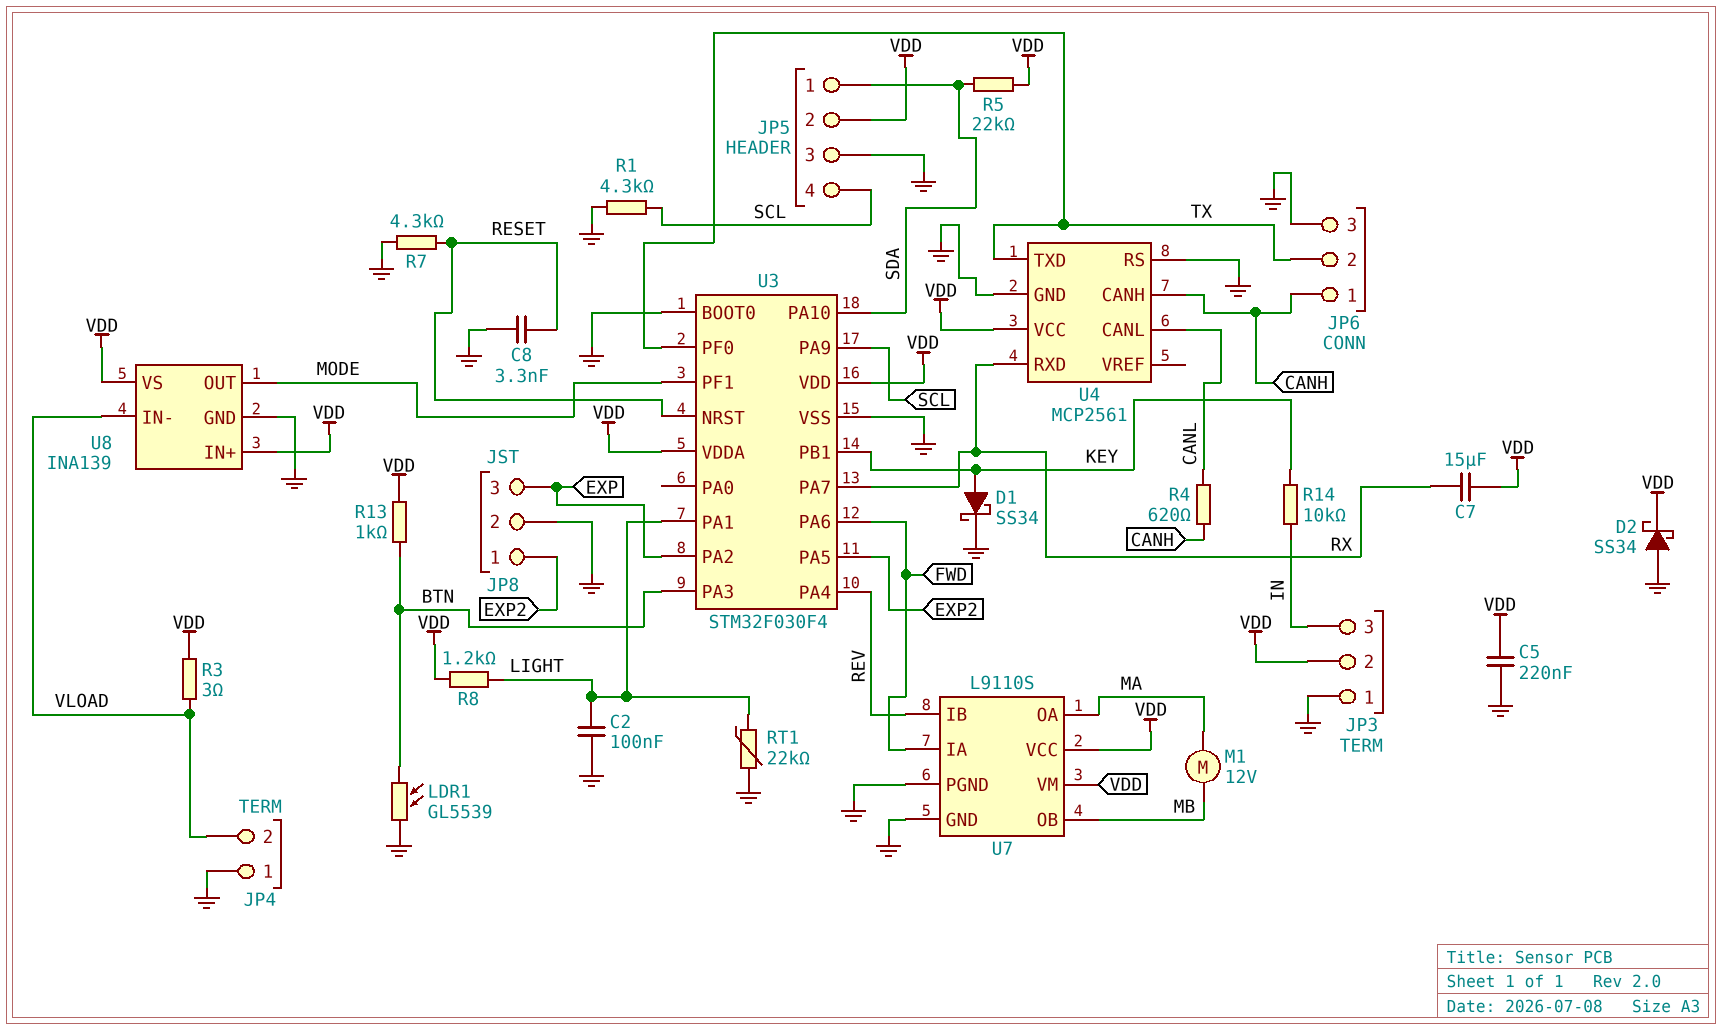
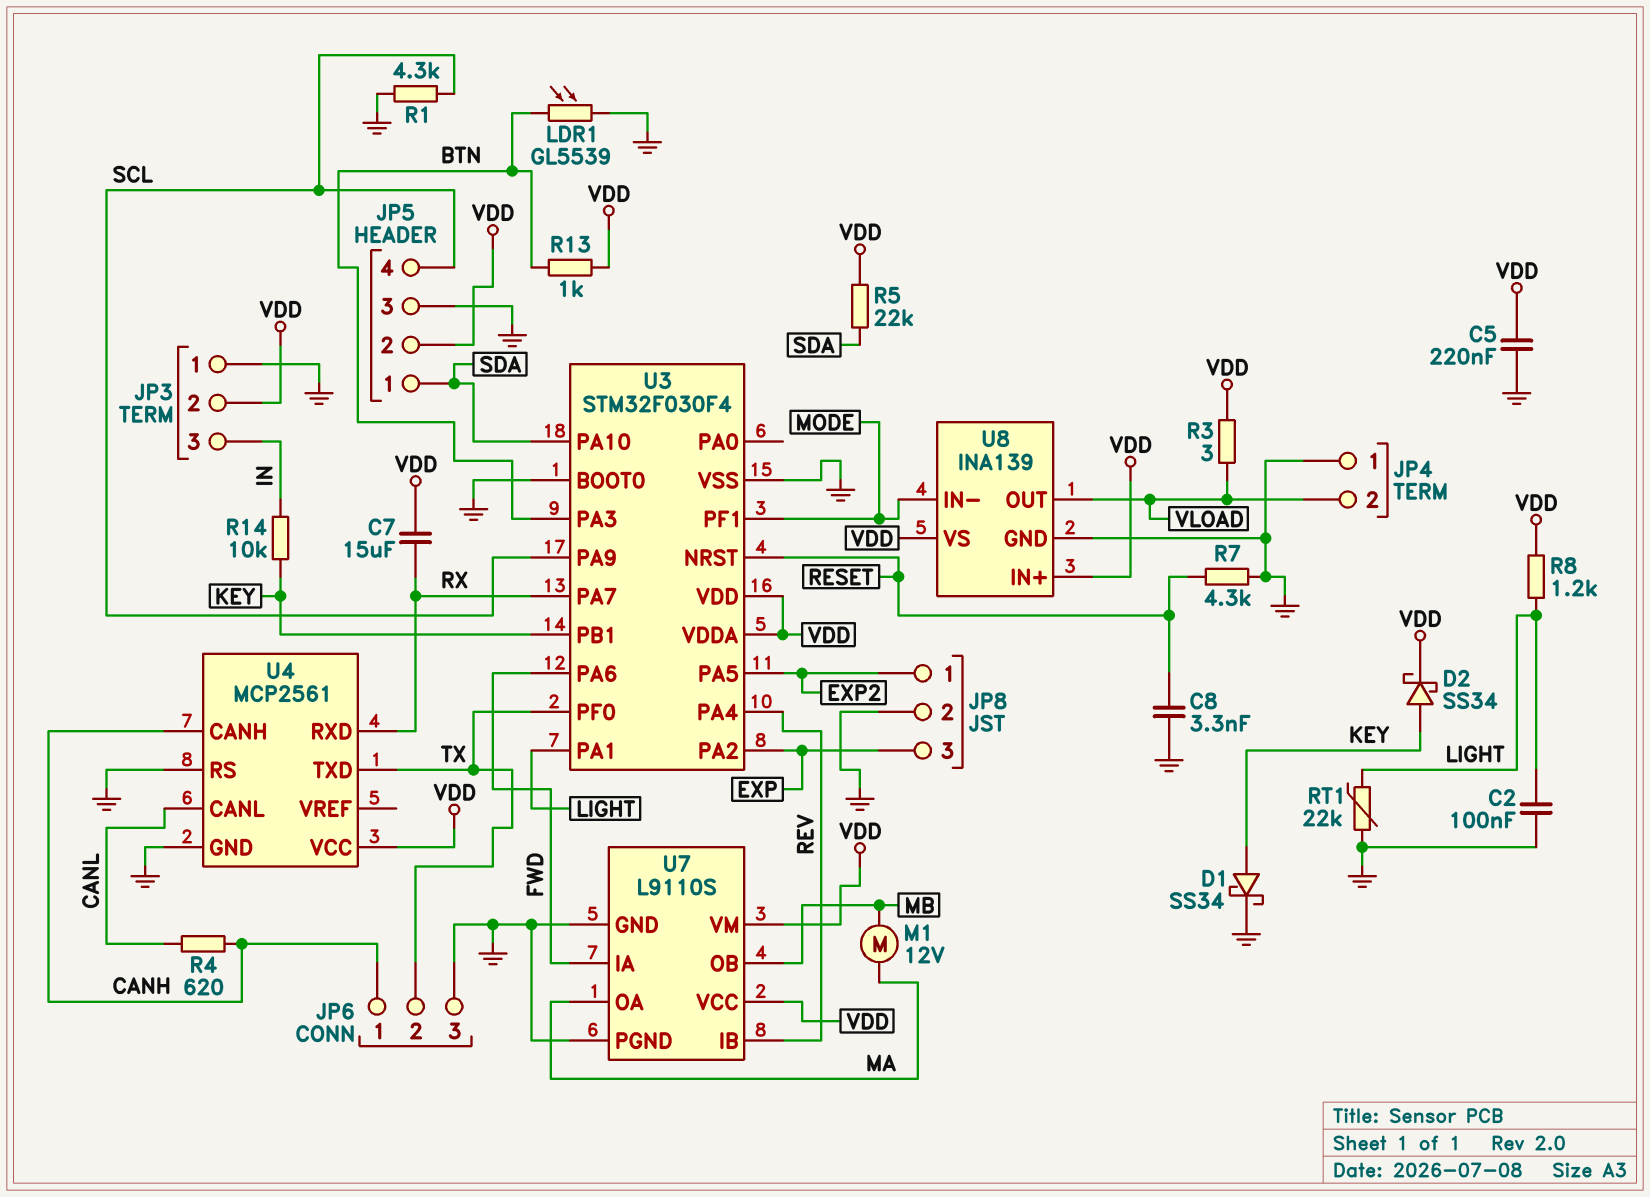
D2: schottky SS34 (A GND, K VDD) -> schottky SS34 (A KEY, K VDD)
U8 pin IN-: VLOAD -> MODE
U8 pin OUT: MODE -> VLOAD

